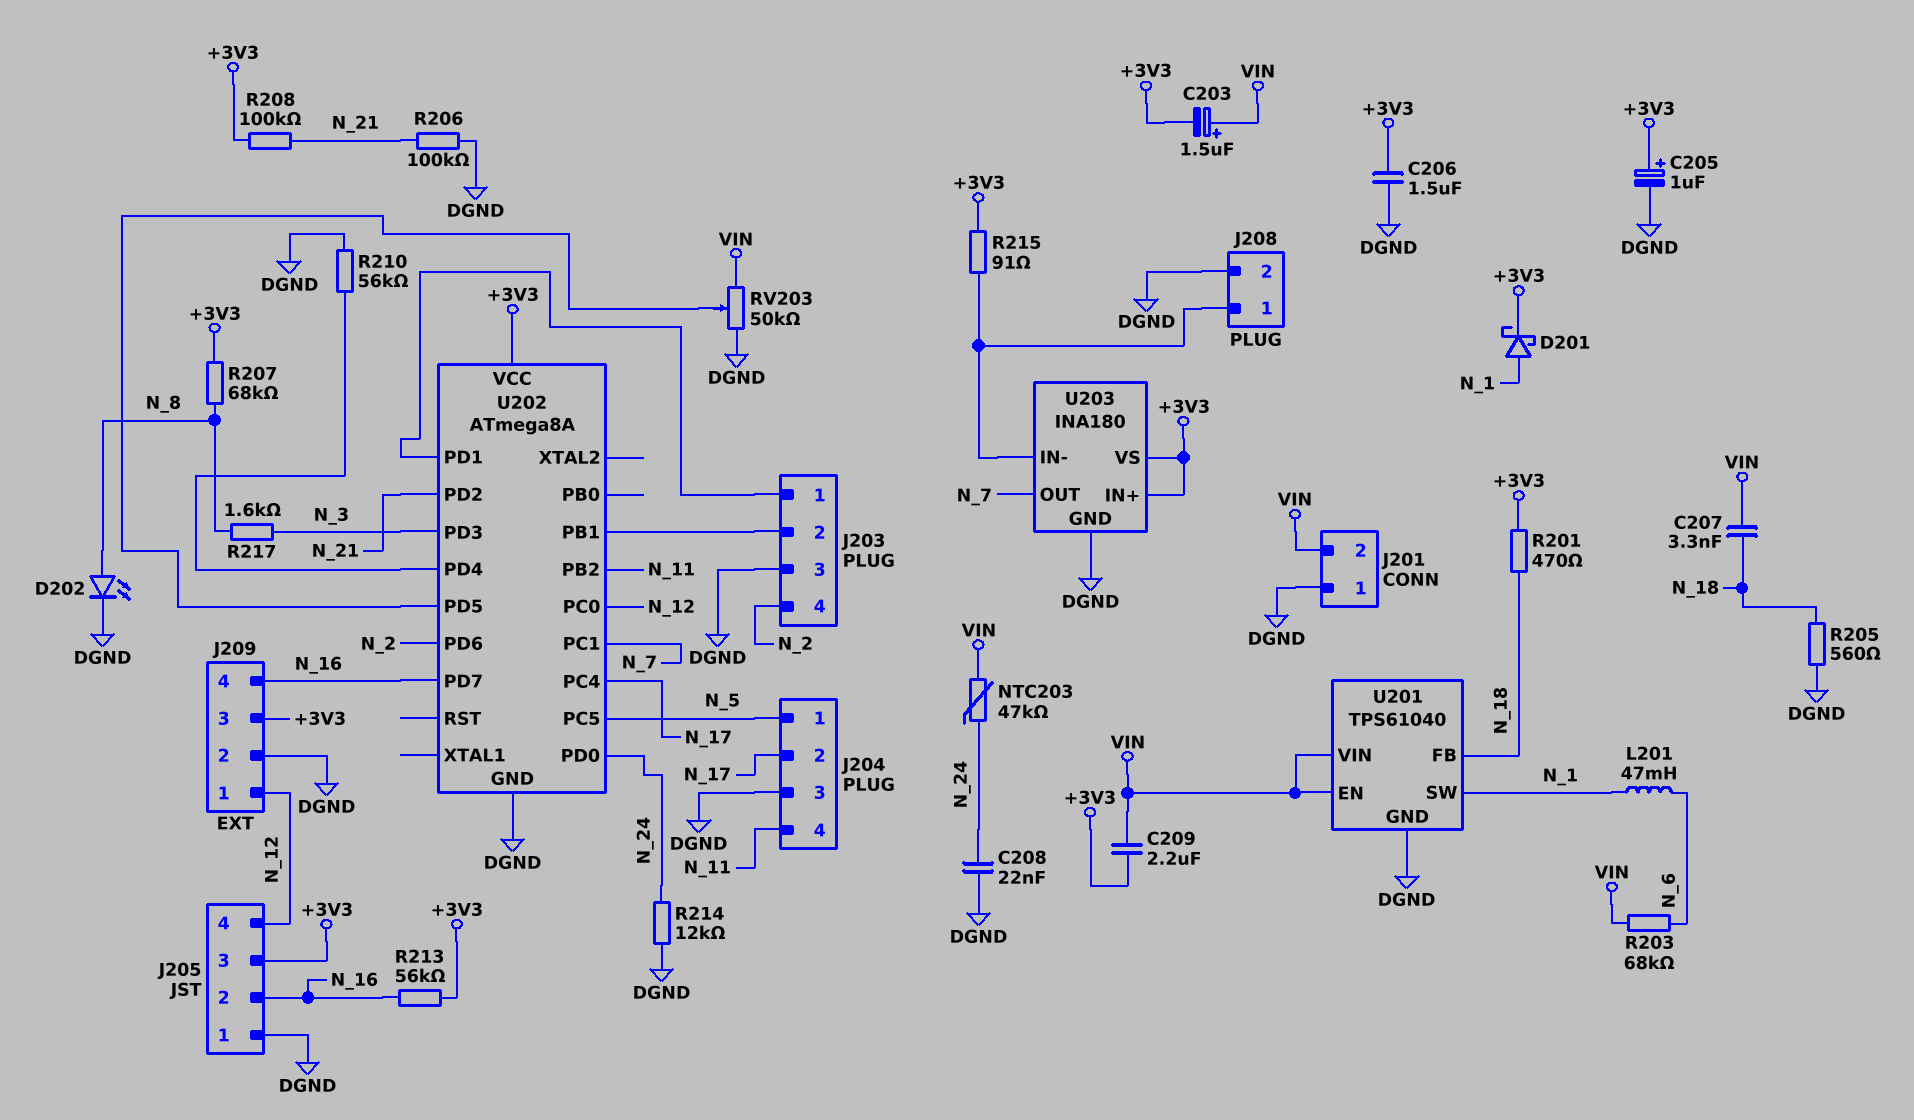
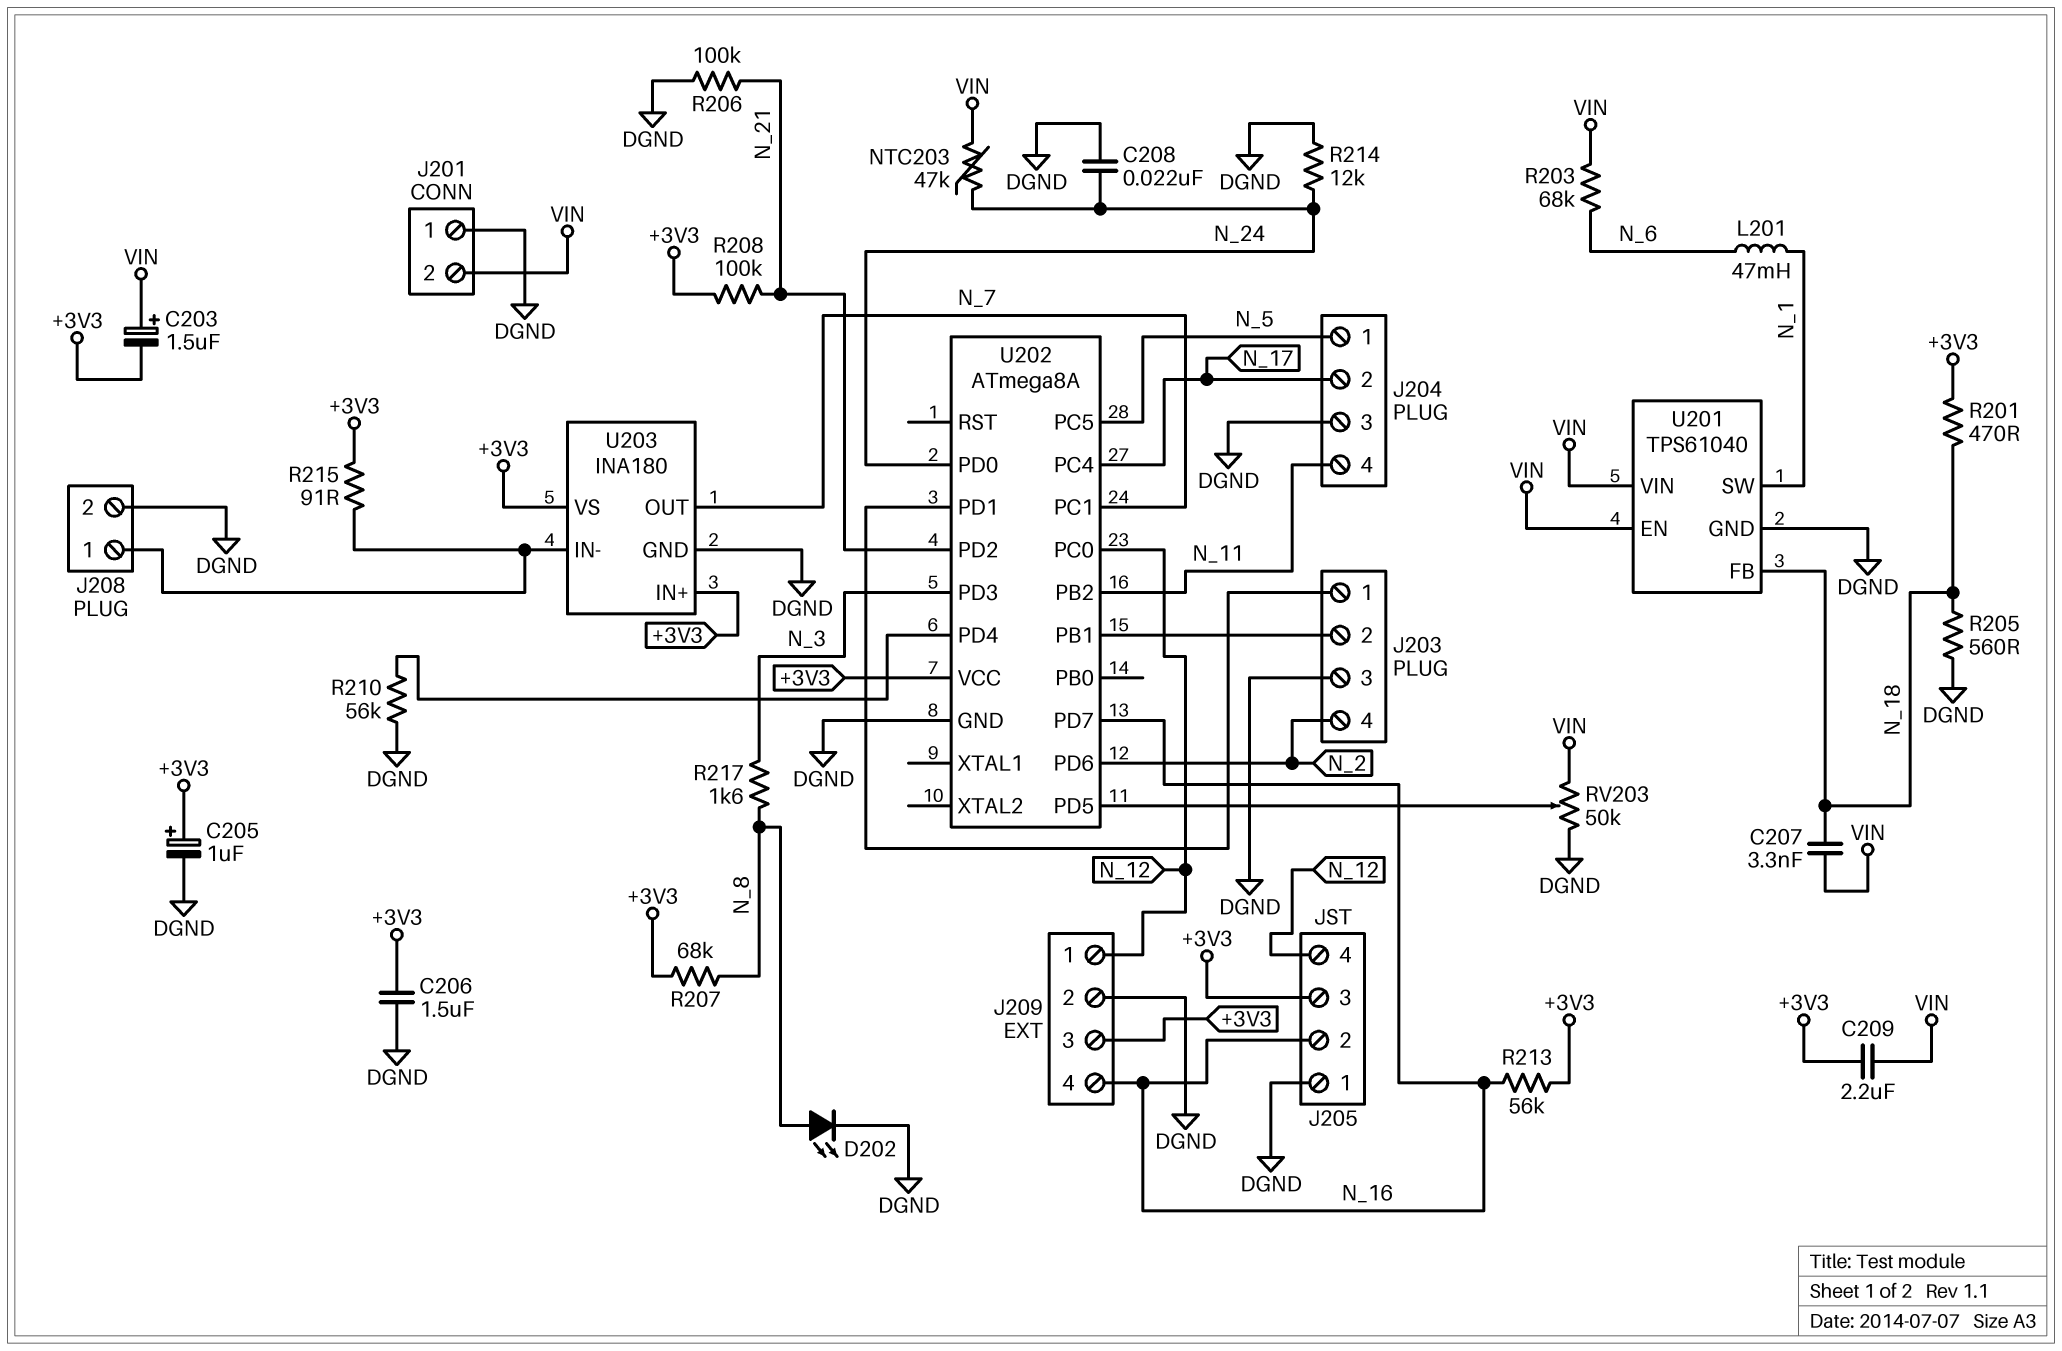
D201: schottky (A N_1, K +3V3) -> none

